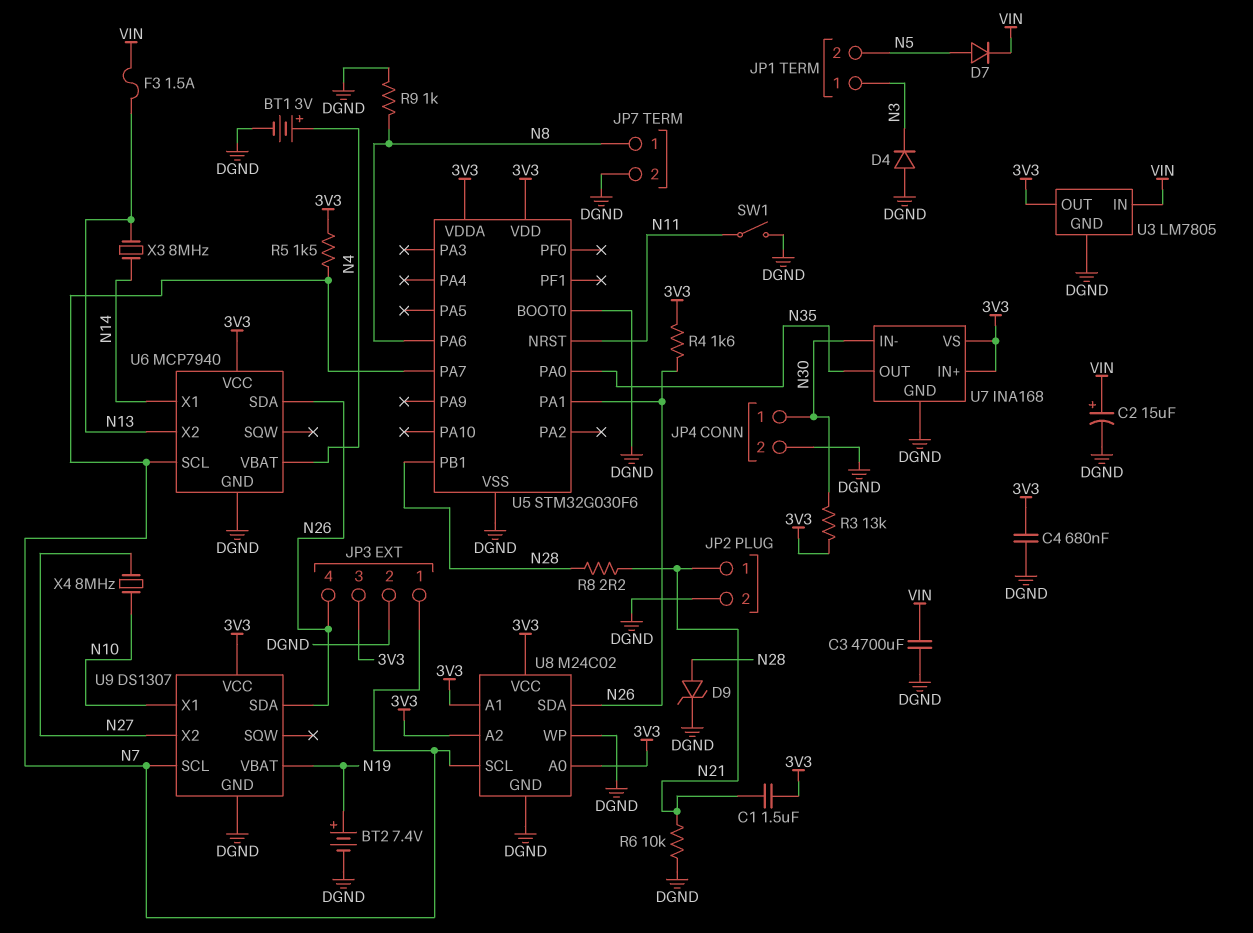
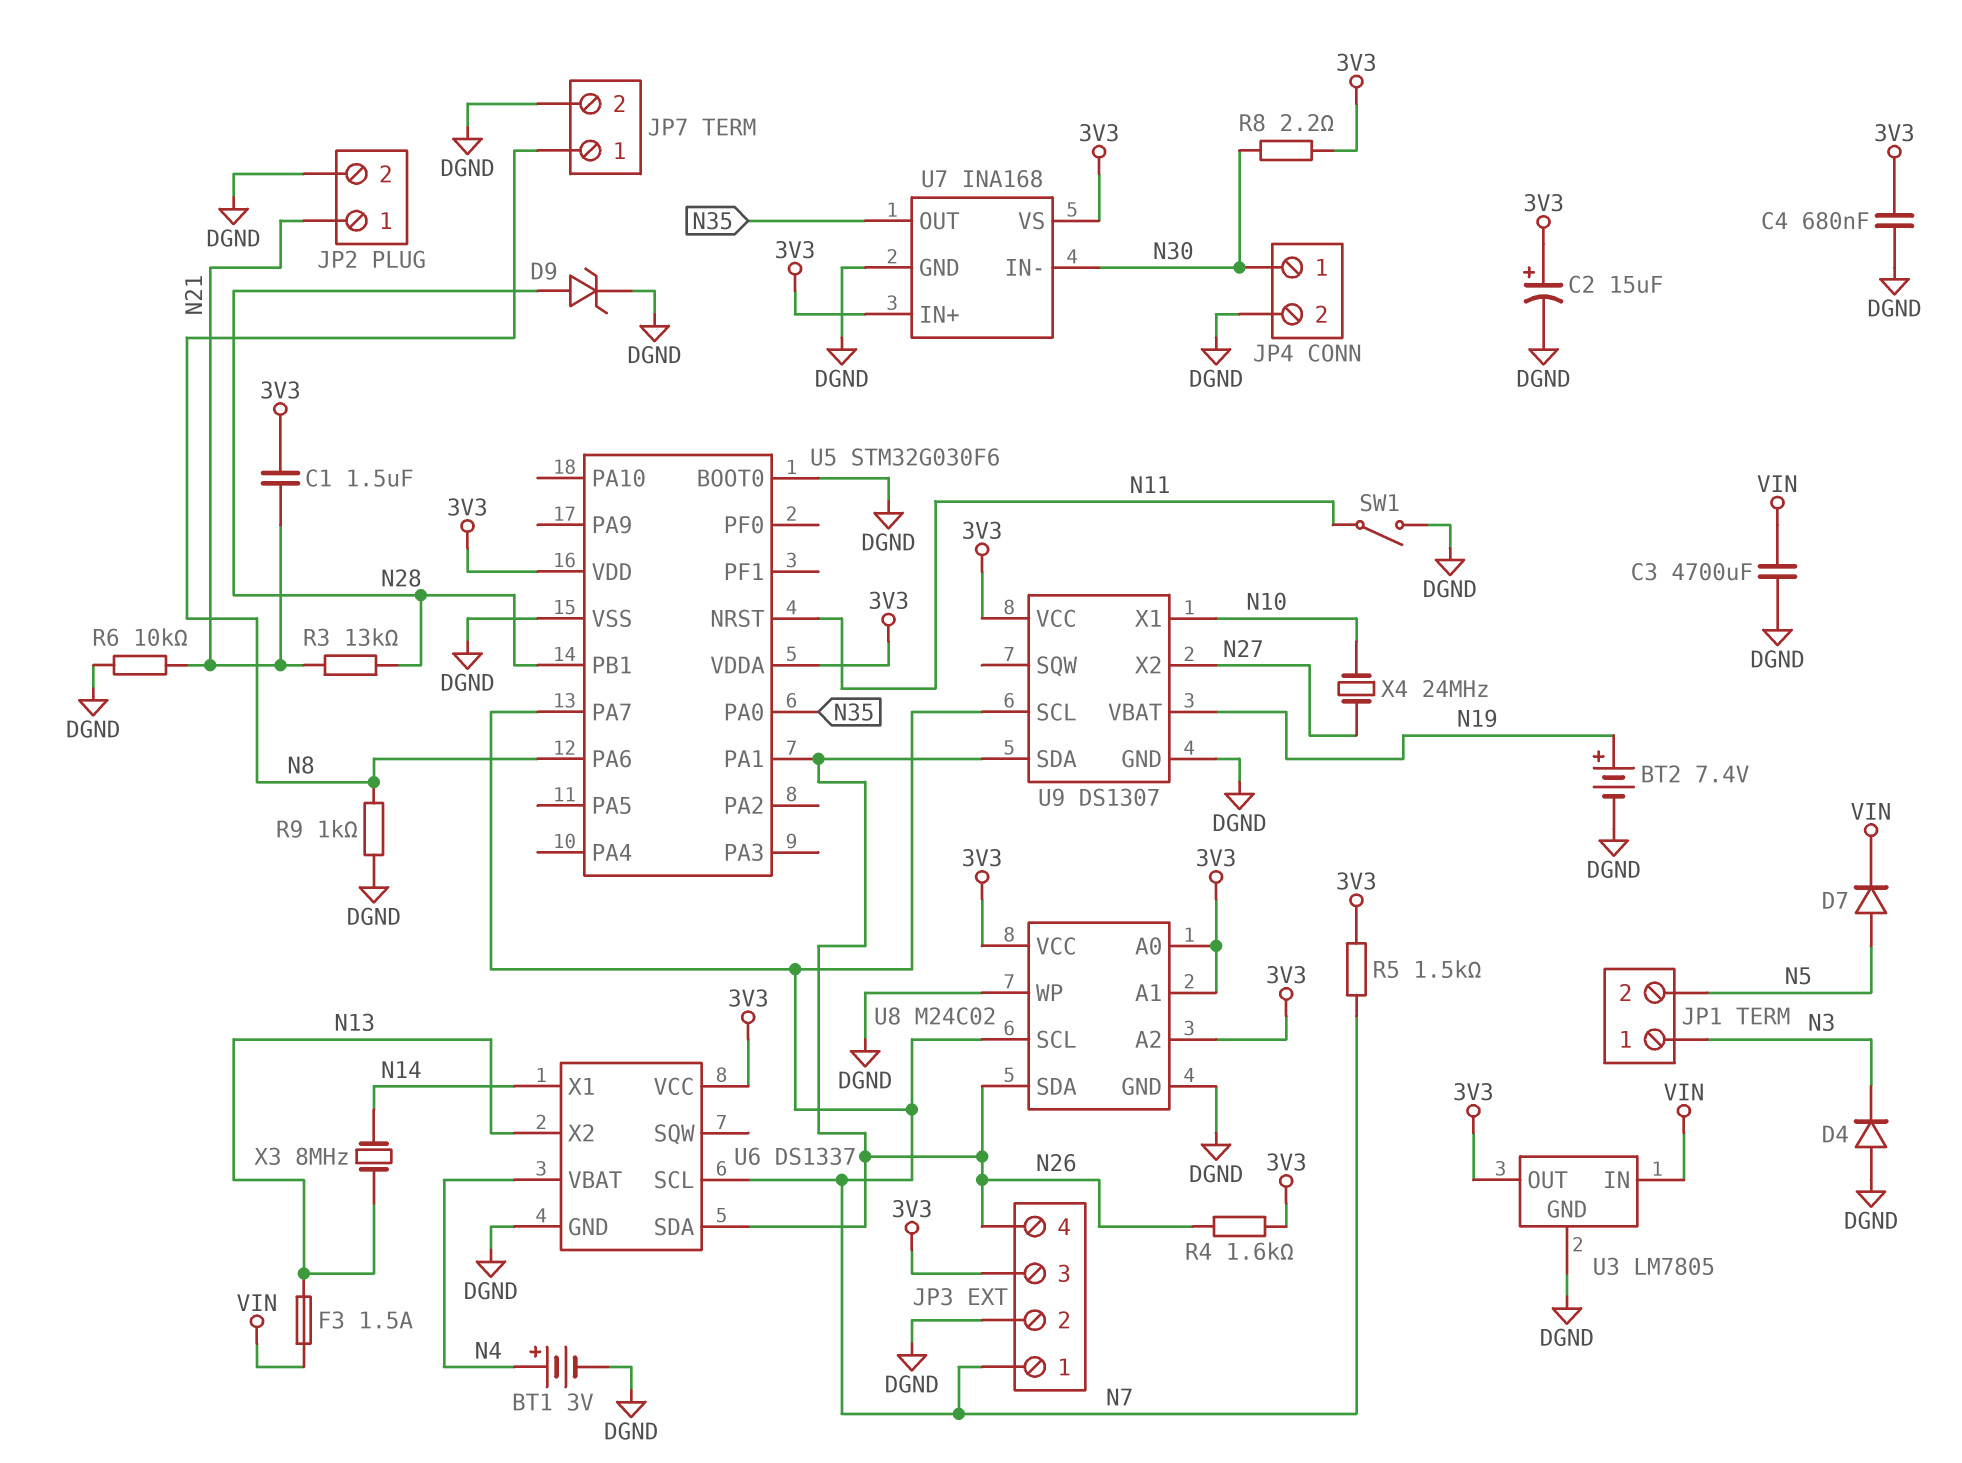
C2: 15uF (plus VIN, minus DGND) -> 15uF (plus 3V3, minus DGND)
R3: 13k (3V3, N30) -> 13k (N21, N28)
R8: 2.2 (N21, N28) -> 2.2 (3V3, N30)
U6: MCP7940 -> DS1337
X4: 8MHz (N10, N27) -> 24MHz (N10, N27)

